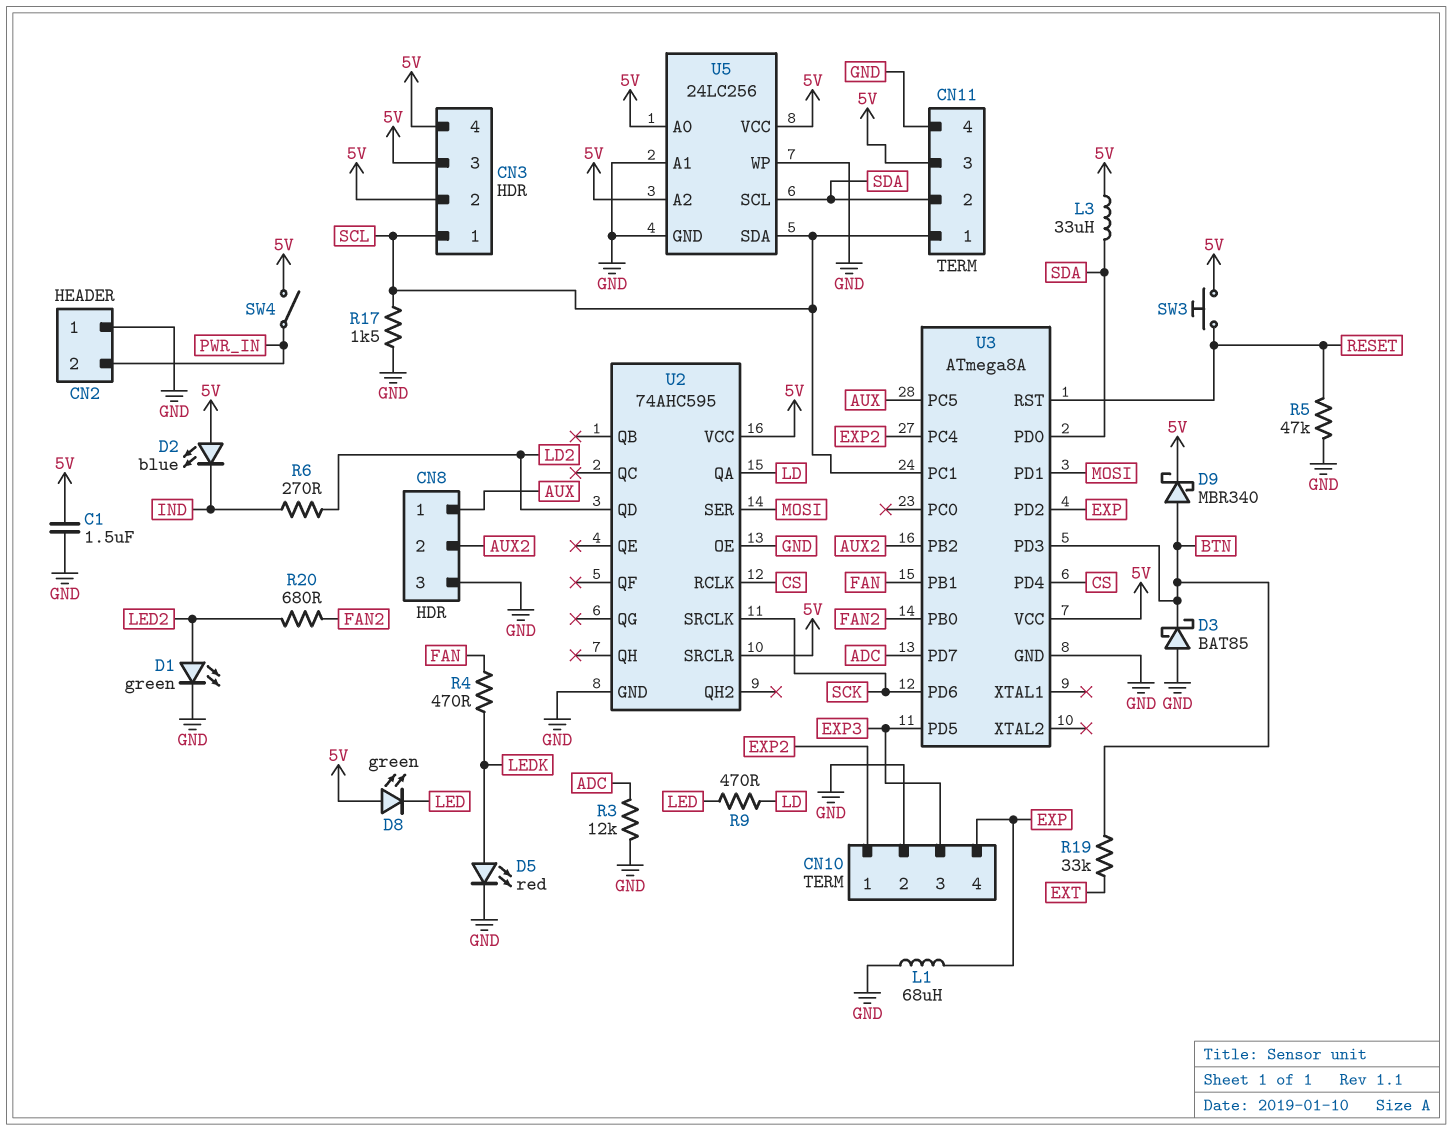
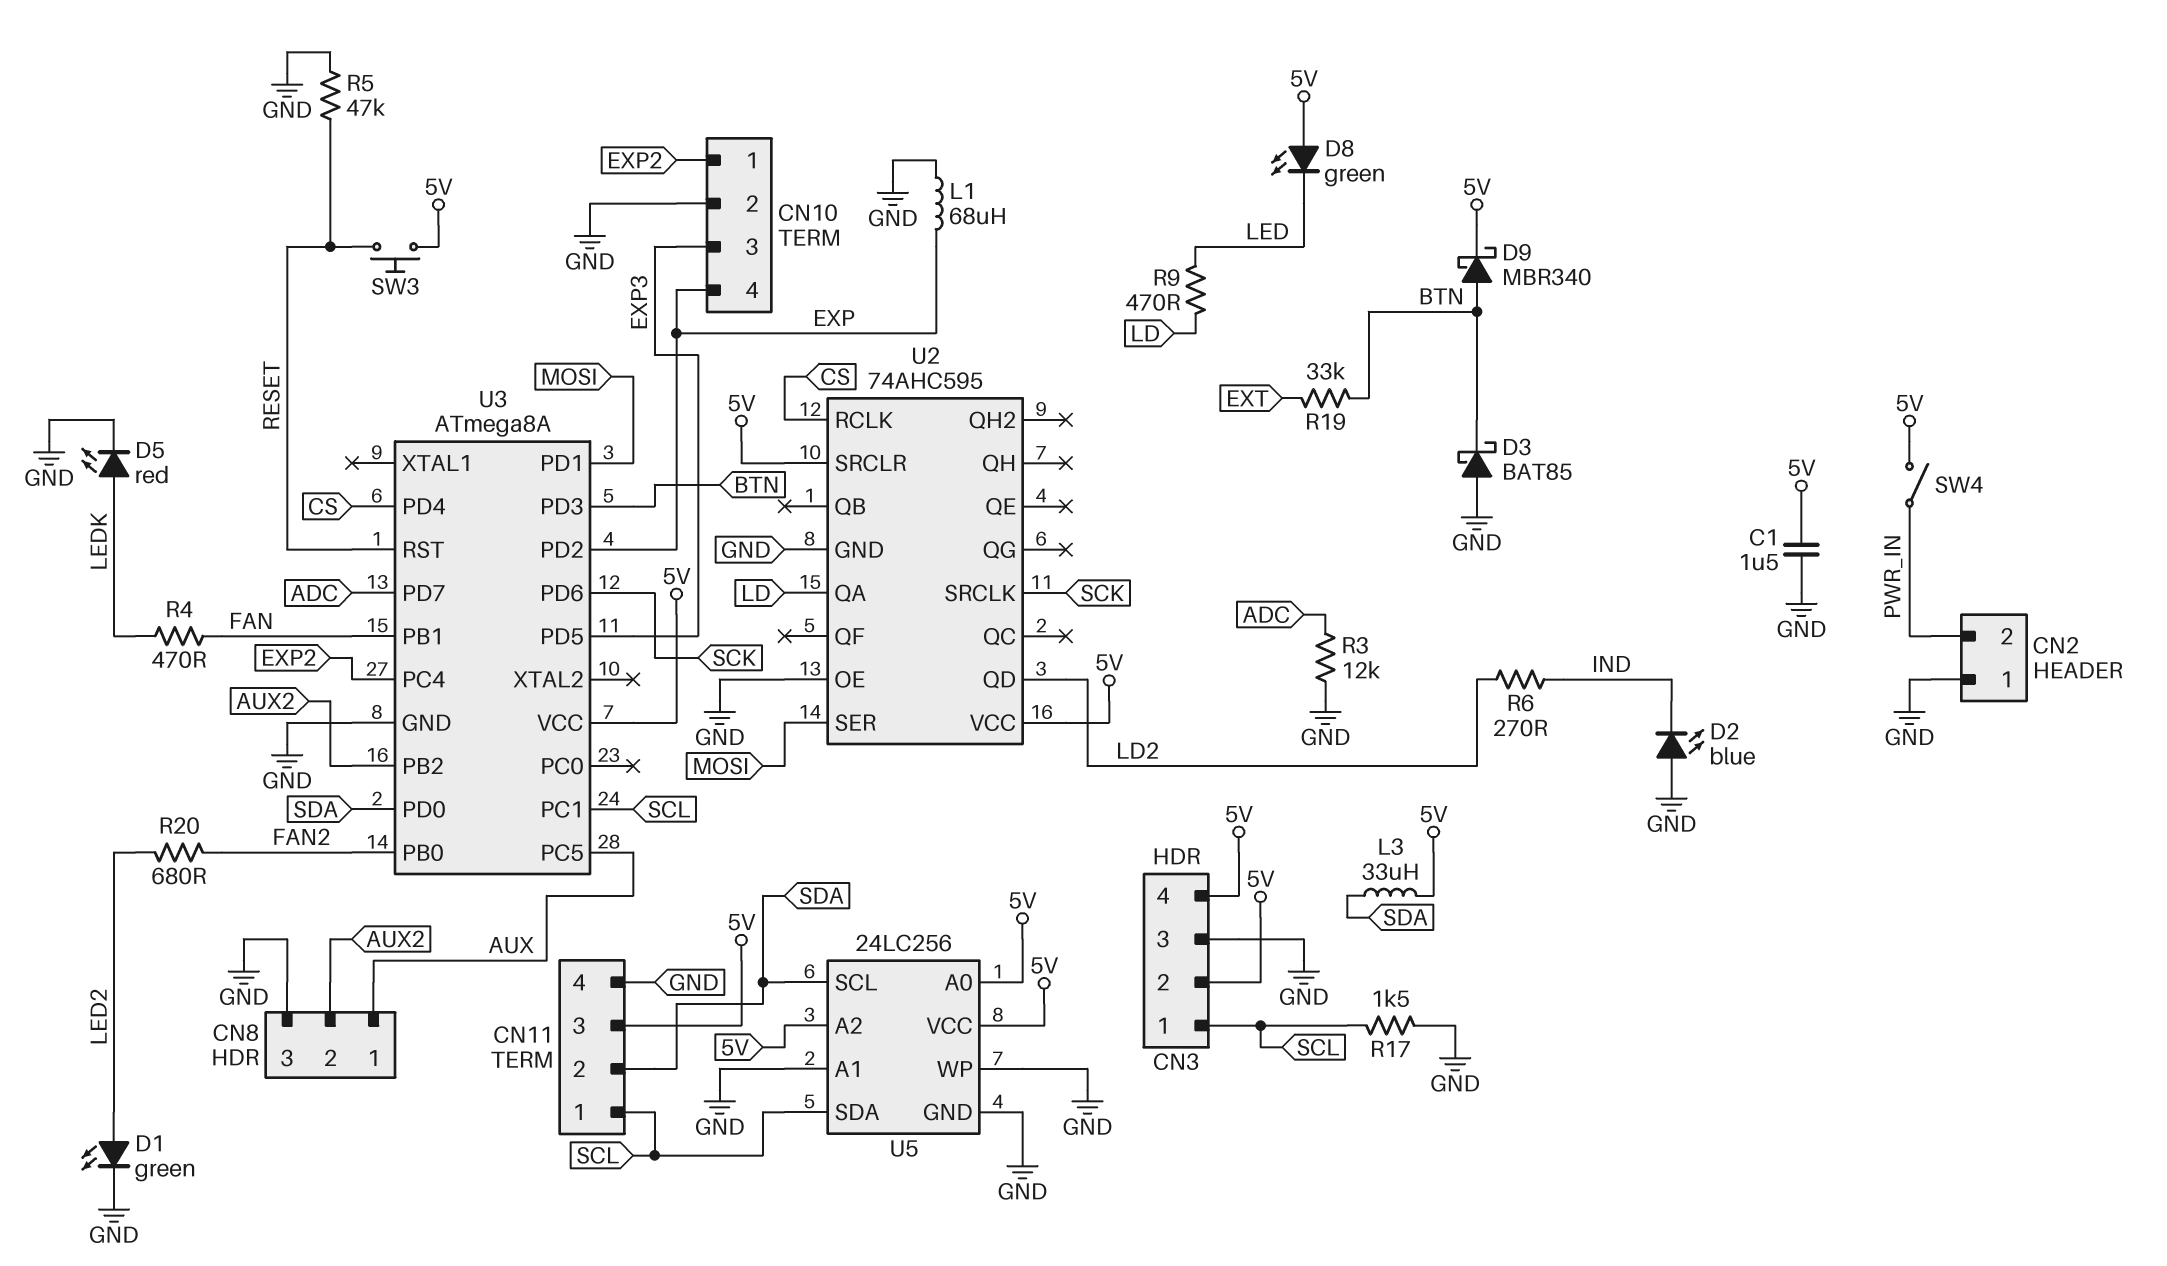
CN3 pin 3: 5V -> GND
D2: LED blue (A 5V, K IND) -> LED blue (A GND, K IND)

